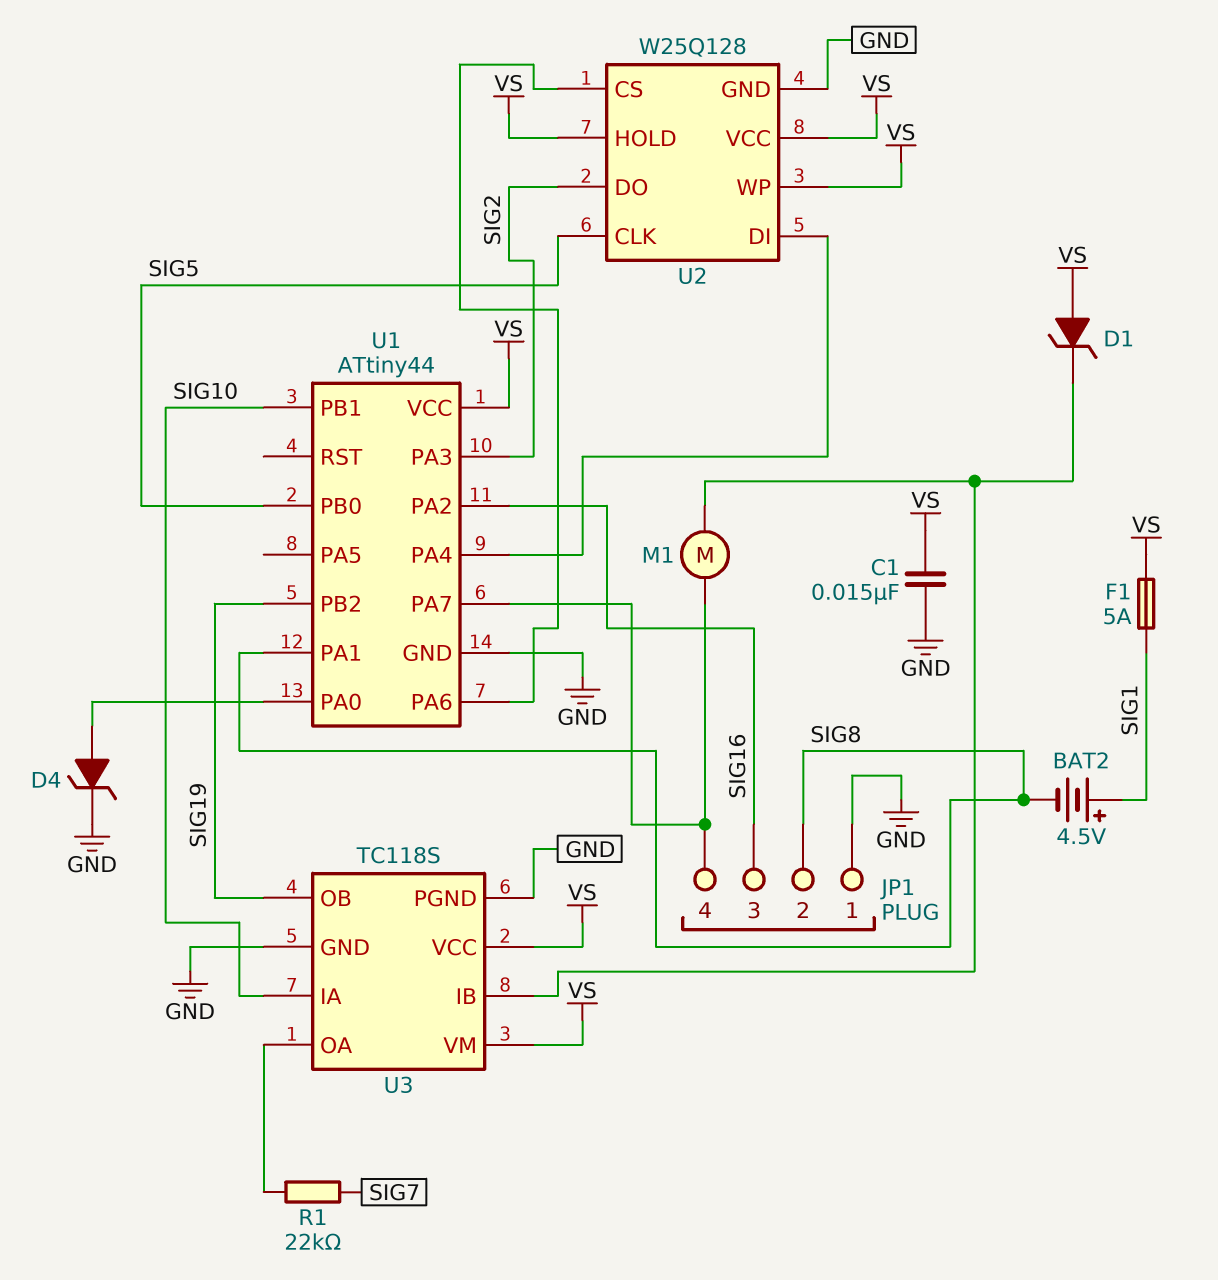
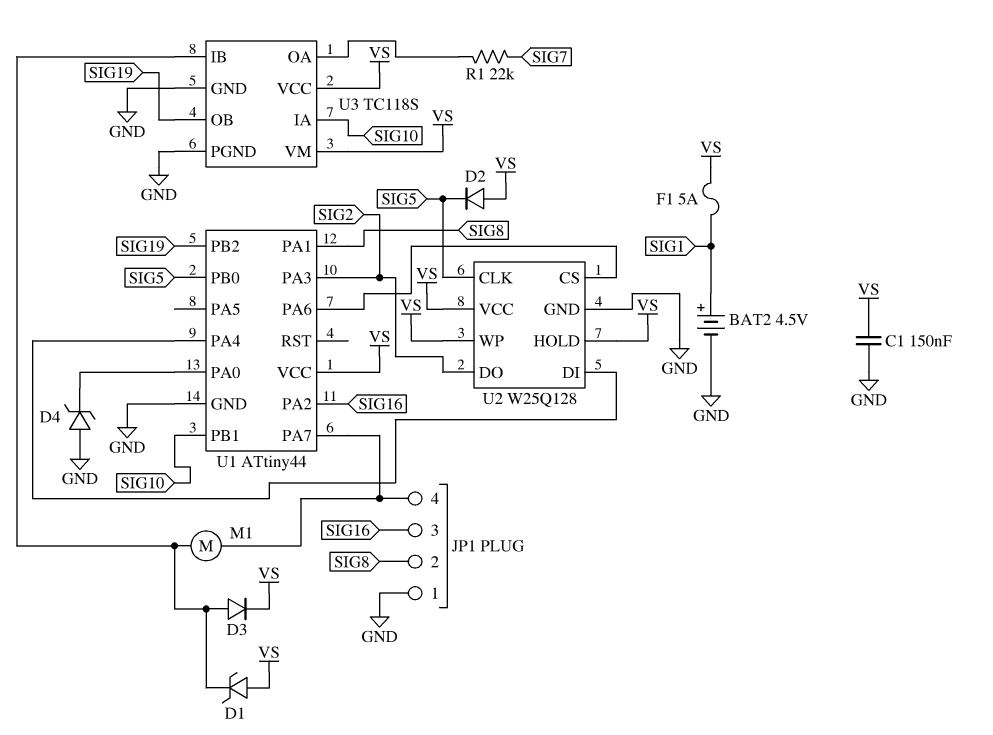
BAT2: 4.5V (plus SIG1, minus SIG8) -> 4.5V (plus SIG1, minus GND)
C1: 15nF (GND, VS) -> 150nF (GND, VS)
D2: none -> diode (A VS, K SIG5)
D3: none -> diode (A U3/IB, K VS)
D4: zener (A U1/PA0, K GND) -> zener (A GND, K U1/PA0)

